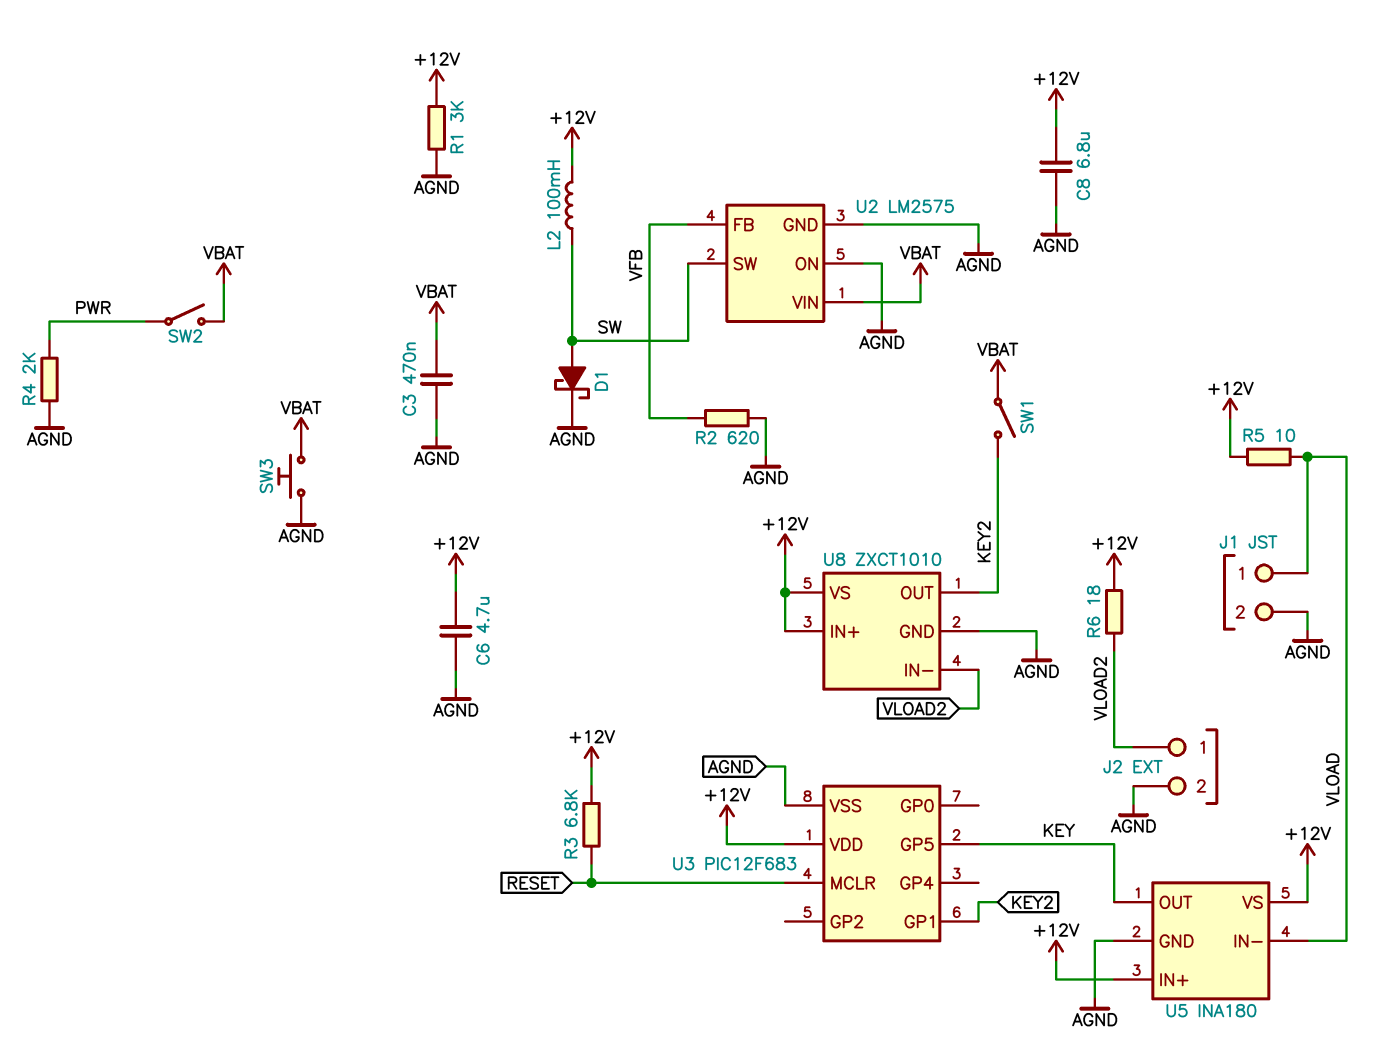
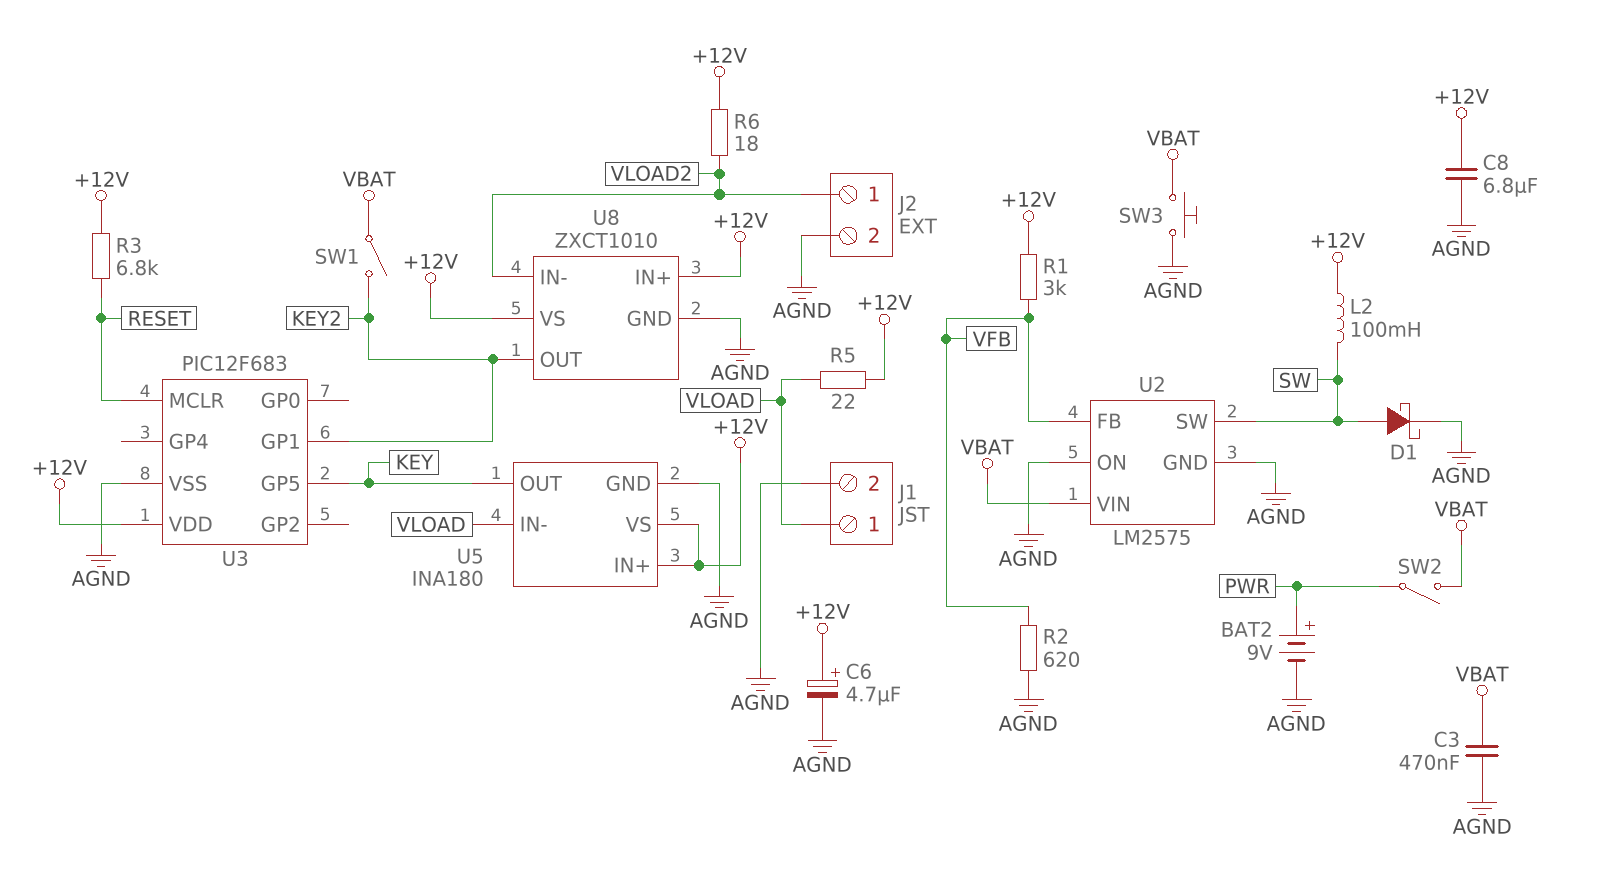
BAT2: none -> 9V (plus PWR, minus AGND)
C6: 4.7uF (+12V, AGND) -> 4.7uF (plus +12V, minus AGND)
R1: 3k (+12V, AGND) -> 3k (+12V, VFB)
R4: 2k (AGND, PWR) -> none
R5: 10 (+12V, VLOAD) -> 22 (+12V, VLOAD)

